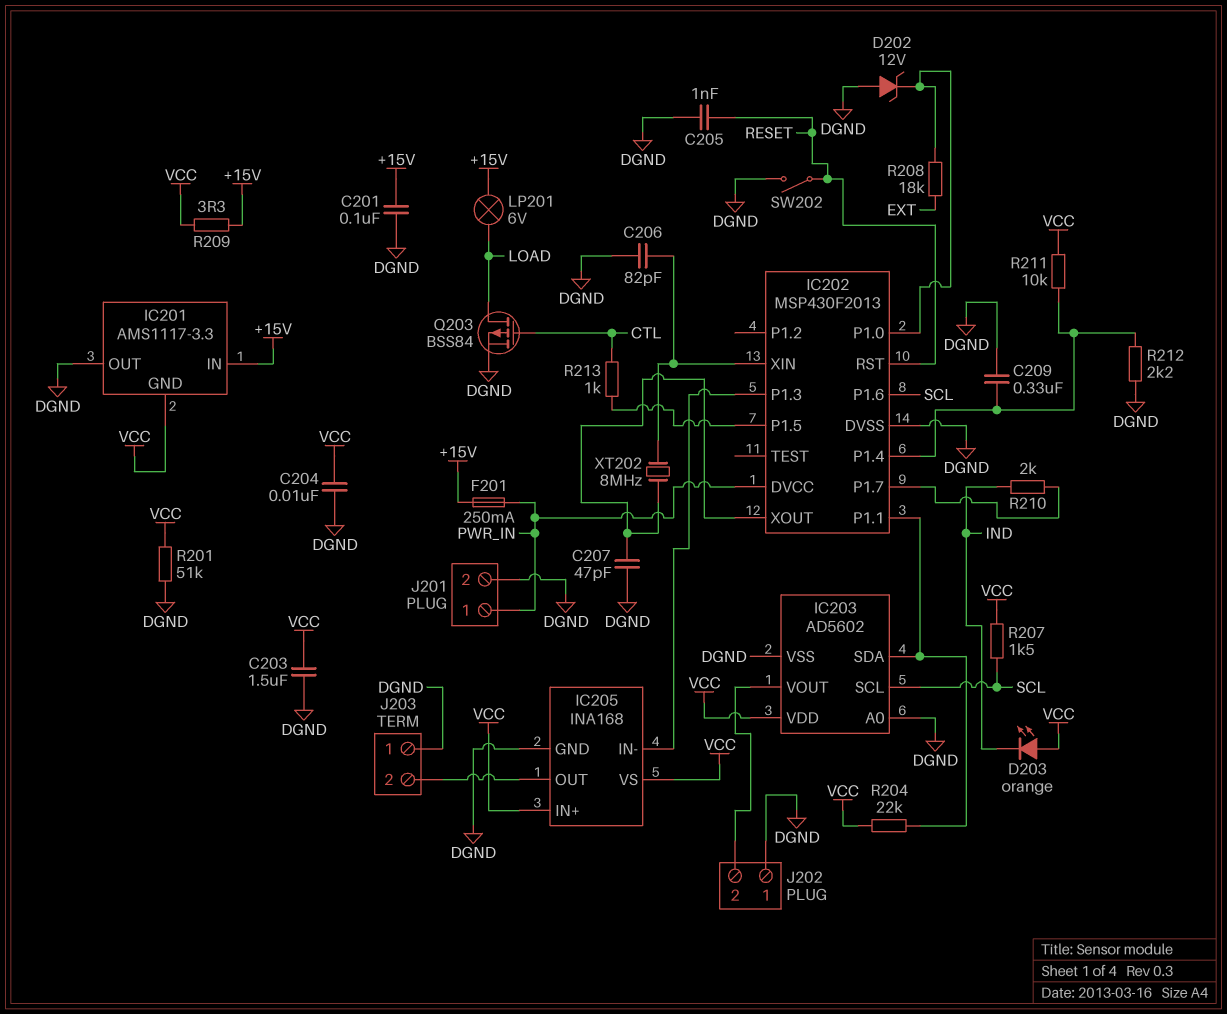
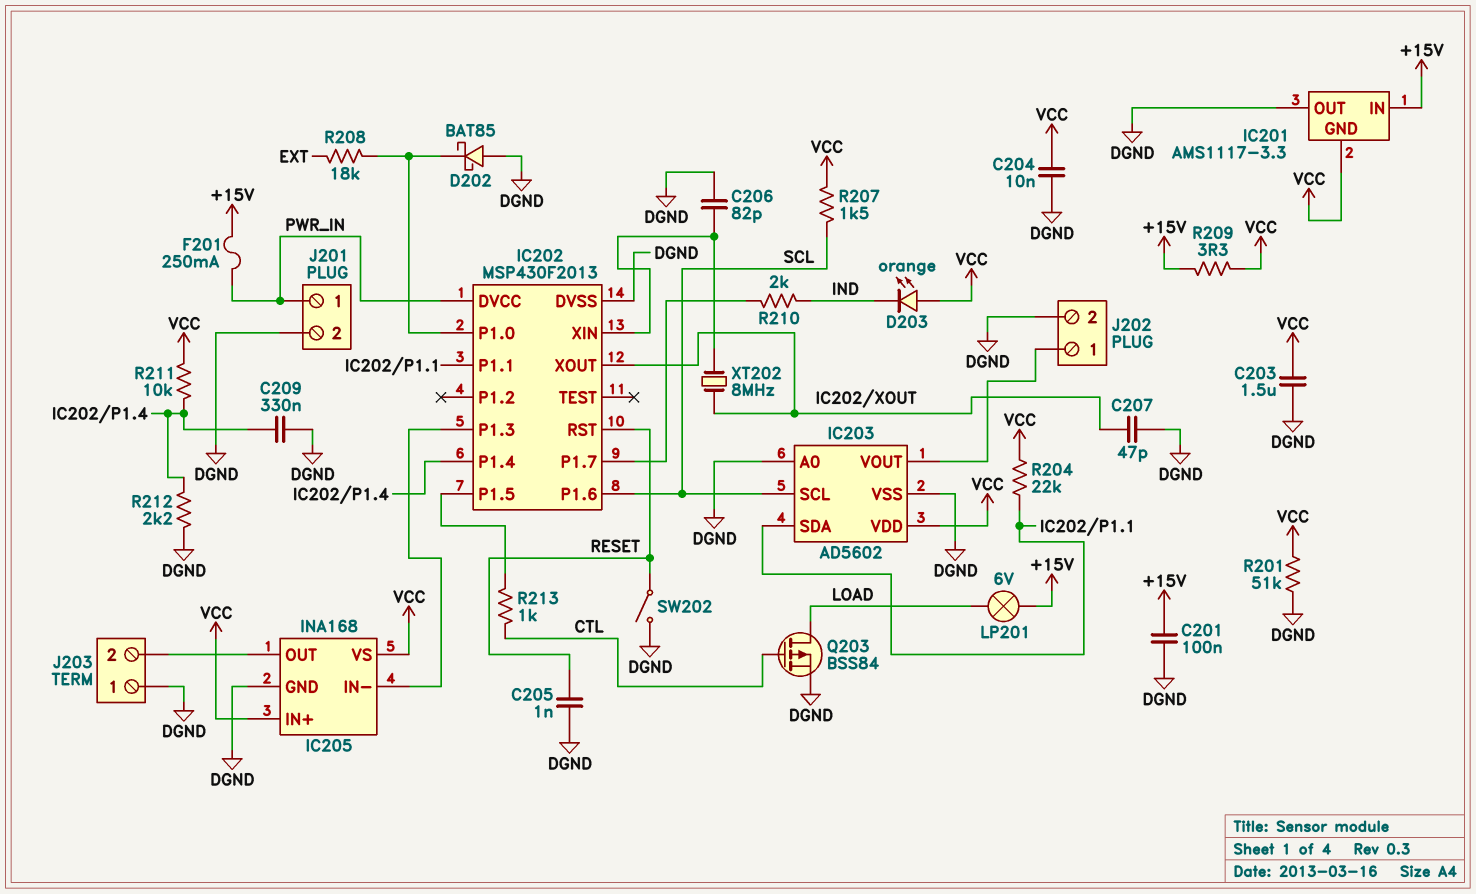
D202: zener 12V (A DGND, K IC202/P1.0) -> schottky BAT85 (A DGND, K IC202/P1.0)
J202 pin 1: DGND -> IC203/VOUT
J202 pin 2: IC203/VOUT -> DGND

